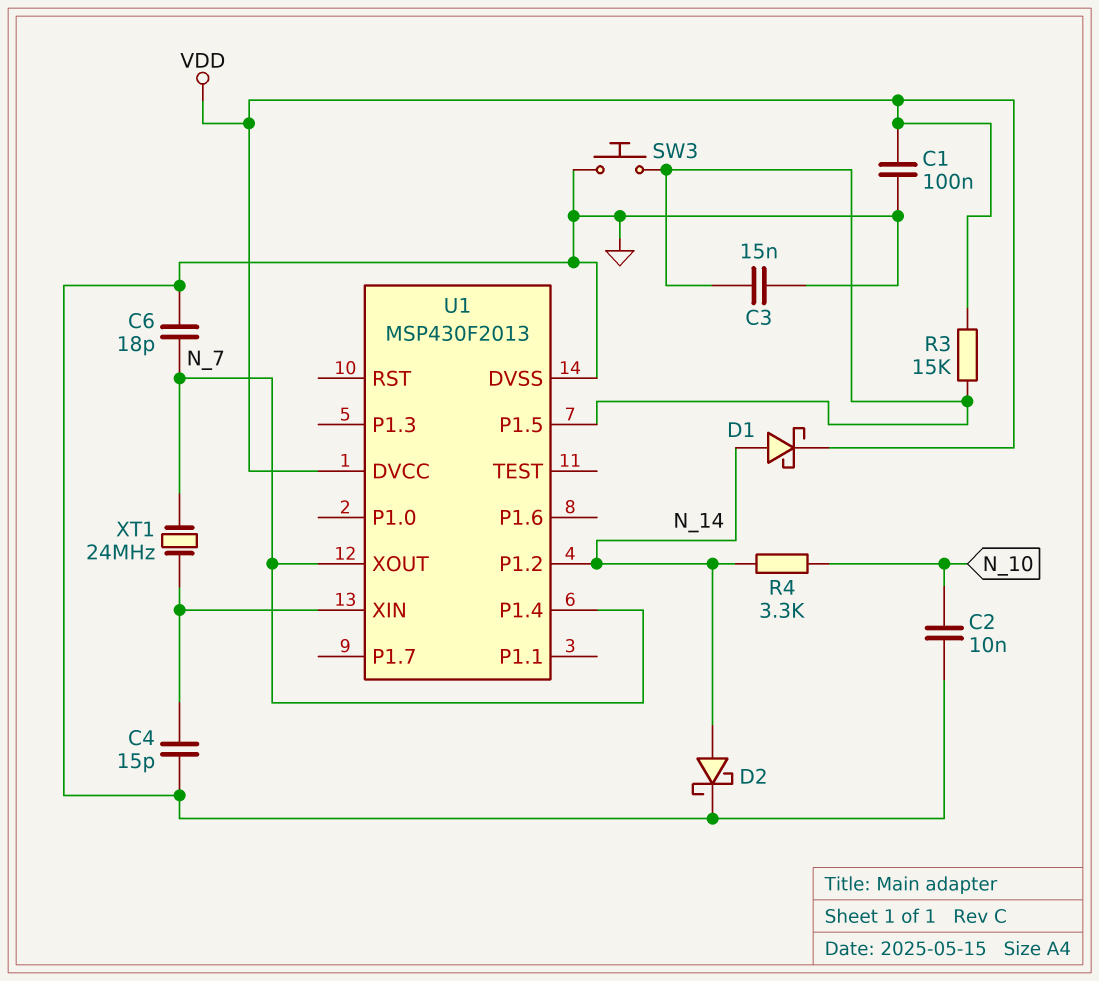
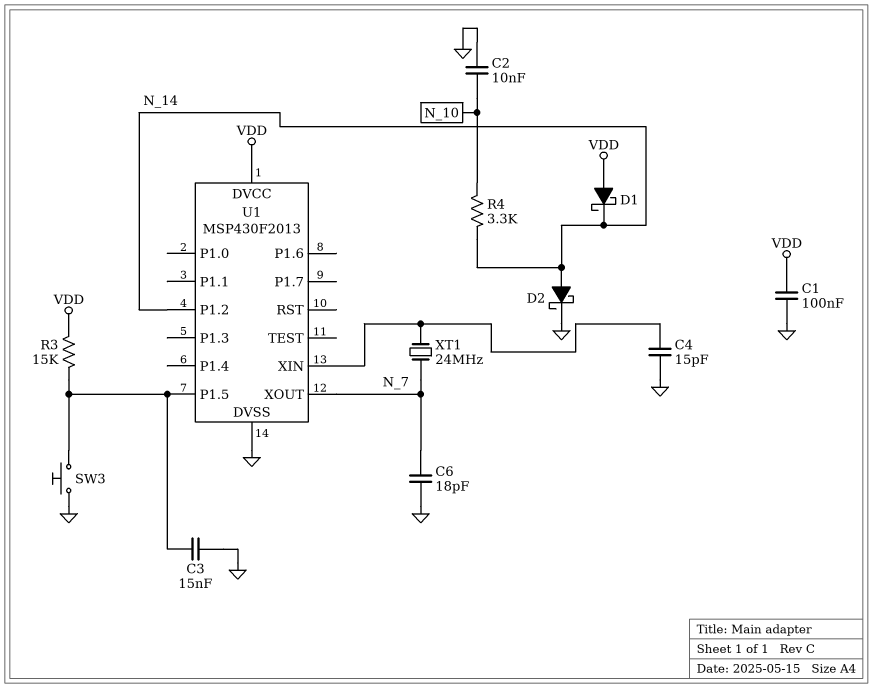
D1: schottky (A N_14, K VDD) -> schottky (A VDD, K N_14)
U1 pin P1.4: N_7 -> none

